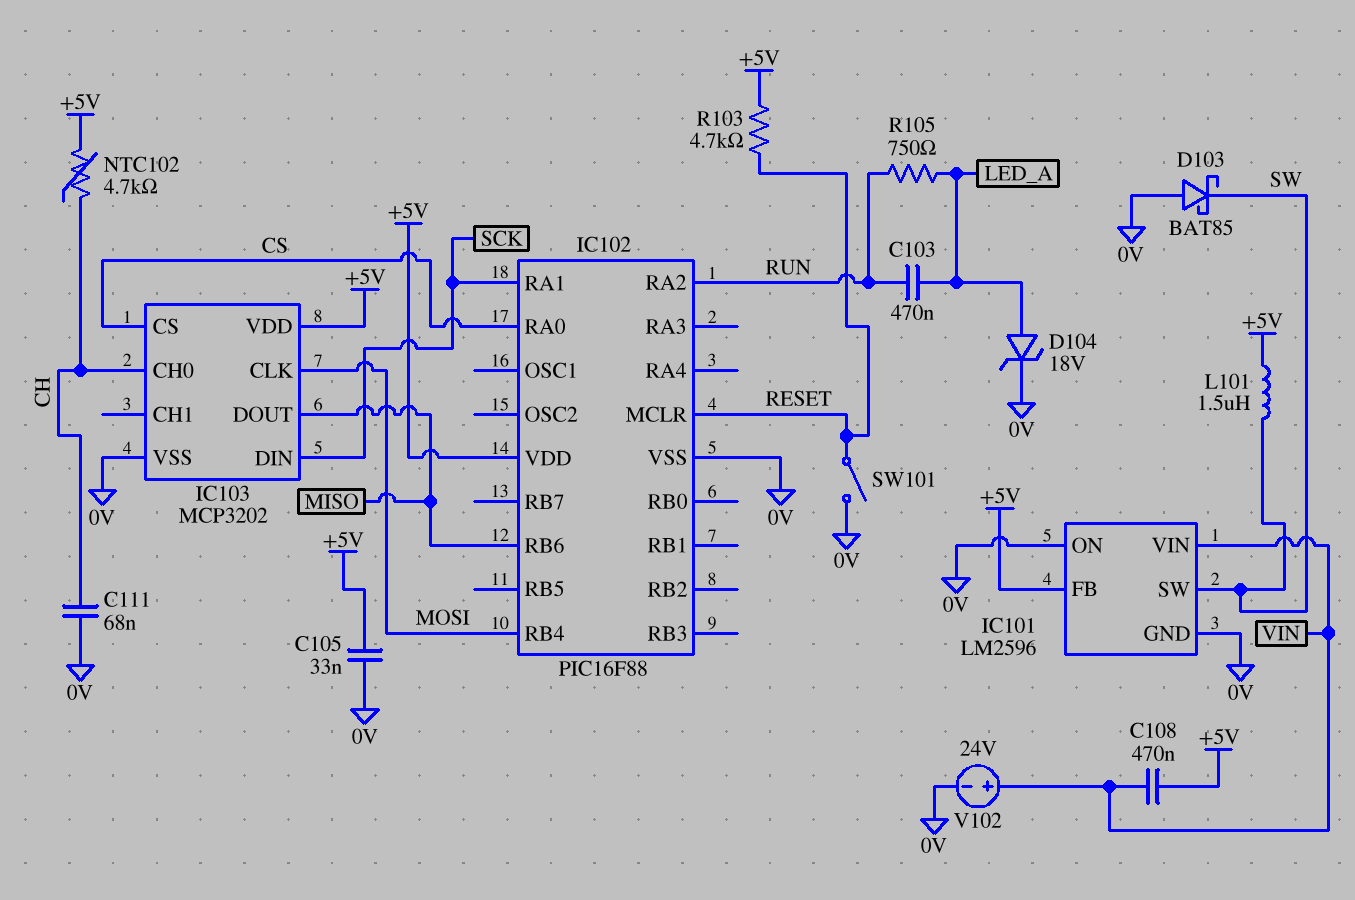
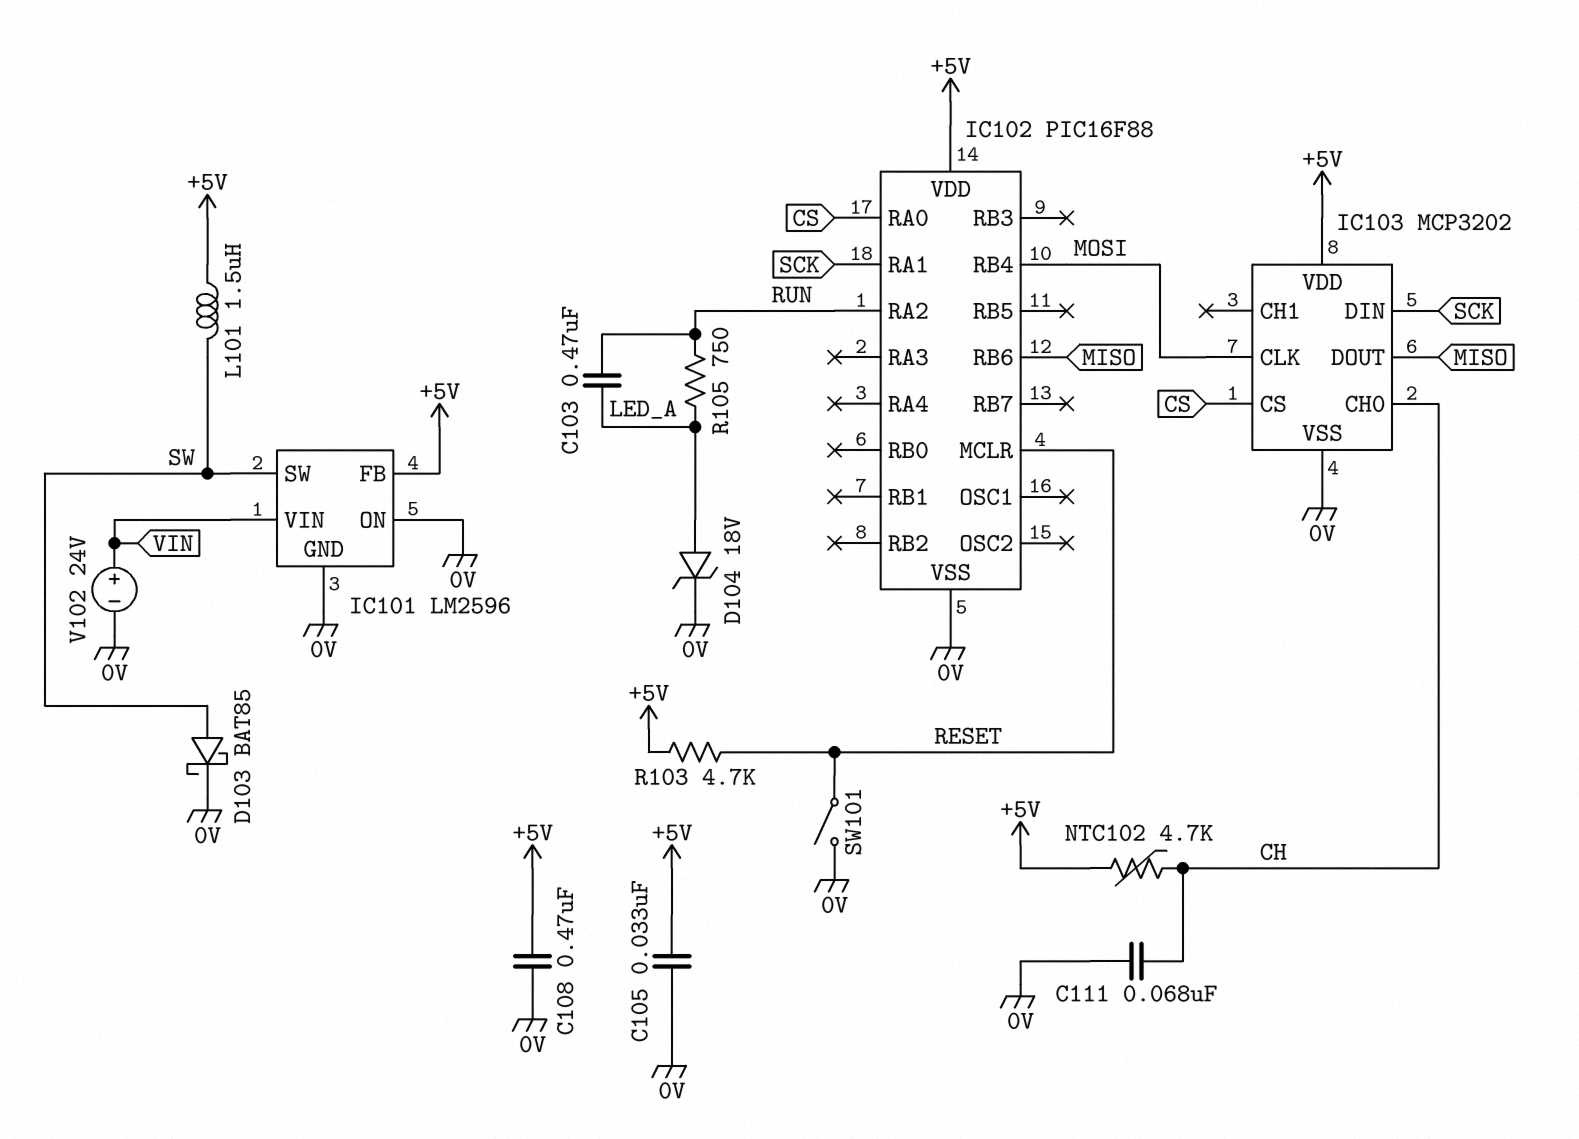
C108: 470nF (+5V, VIN) -> 470nF (+5V, 0V)
D103: schottky BAT85 (A 0V, K SW) -> schottky BAT85 (A SW, K 0V)

